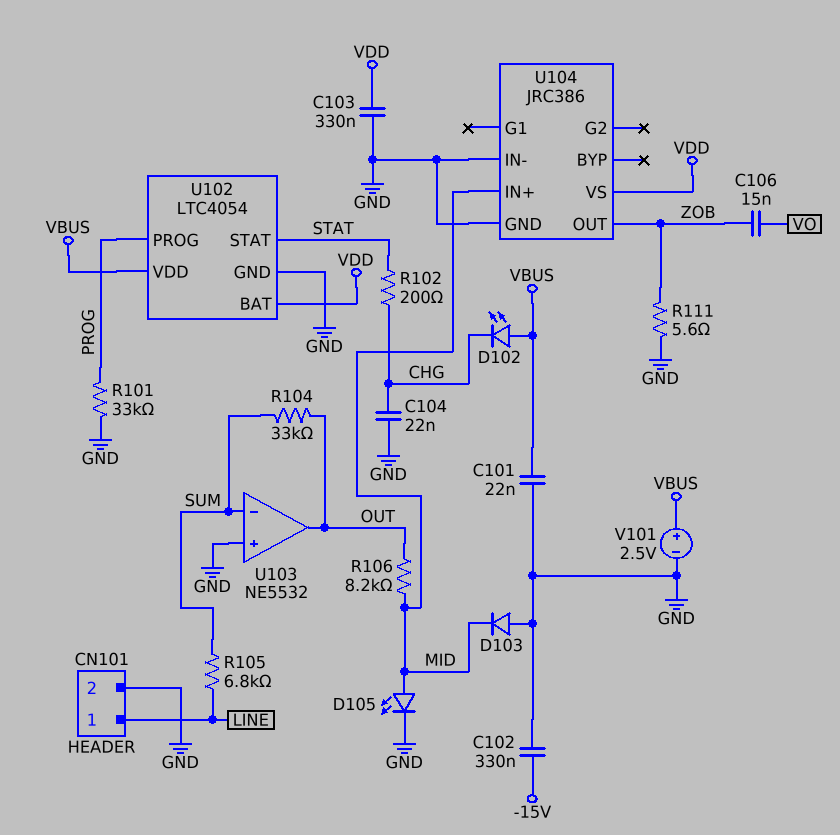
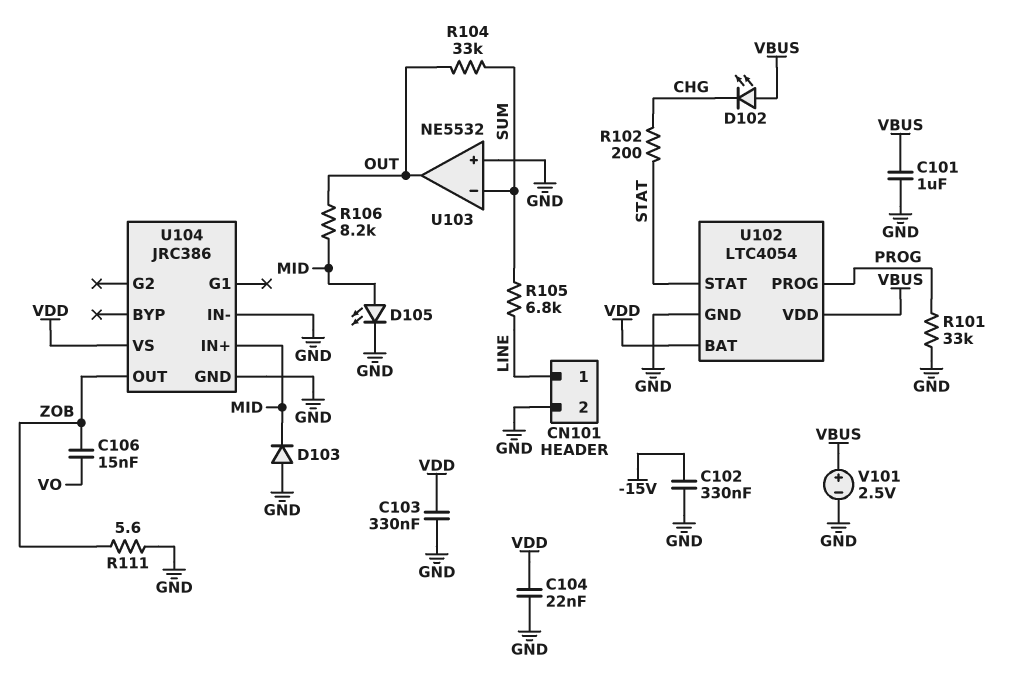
C101: 22nF (GND, VBUS) -> 1uF (GND, VBUS)
C104: 22nF (CHG, GND) -> 22nF (GND, VDD)

